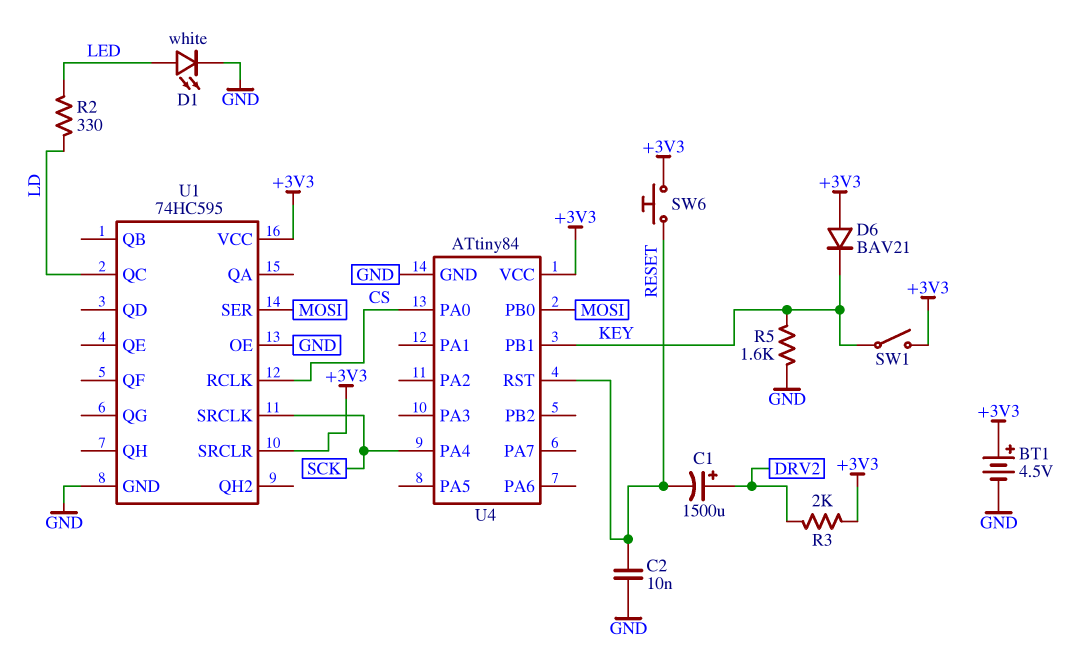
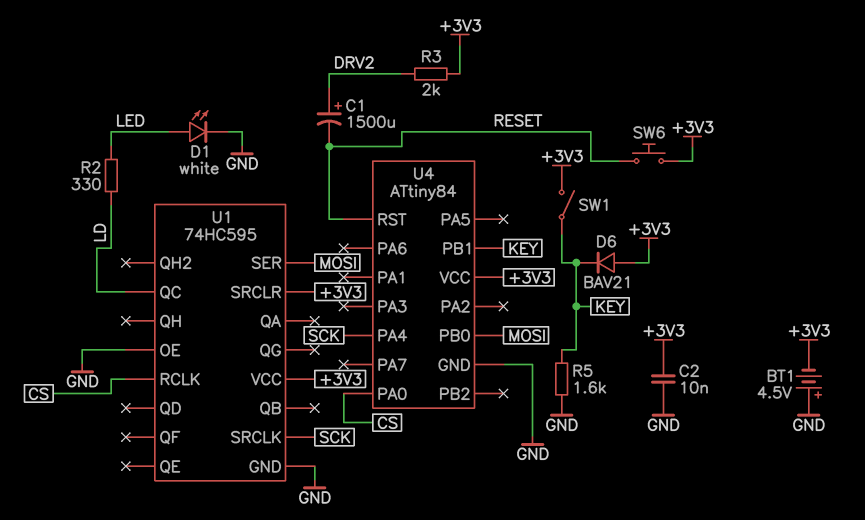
BT1: 4.5V (plus +3V3, minus GND) -> 4.5V (plus GND, minus +3V3)
C2: 10nF (GND, RESET) -> 10nF (+3V3, GND)

